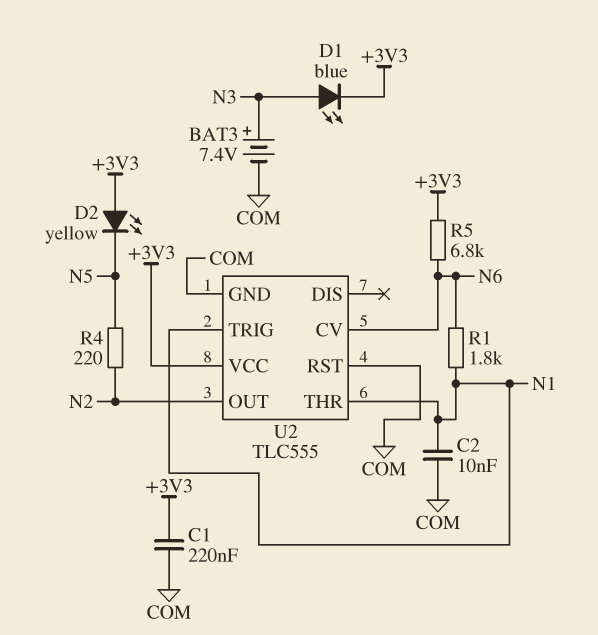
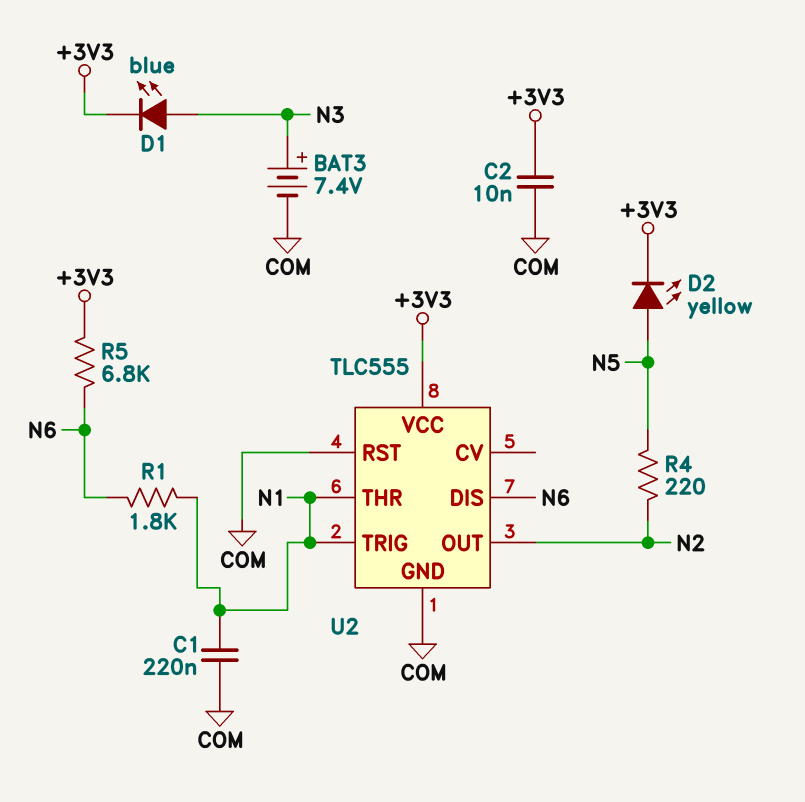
C1: 220nF (+3V3, COM) -> 220nF (COM, N1)
C2: 10nF (COM, N1) -> 10nF (+3V3, COM)
D2: LED yellow (A +3V3, K N5) -> LED yellow (A N5, K +3V3)
U2 pin CV: N6 -> none
U2 pin DIS: none -> N6

